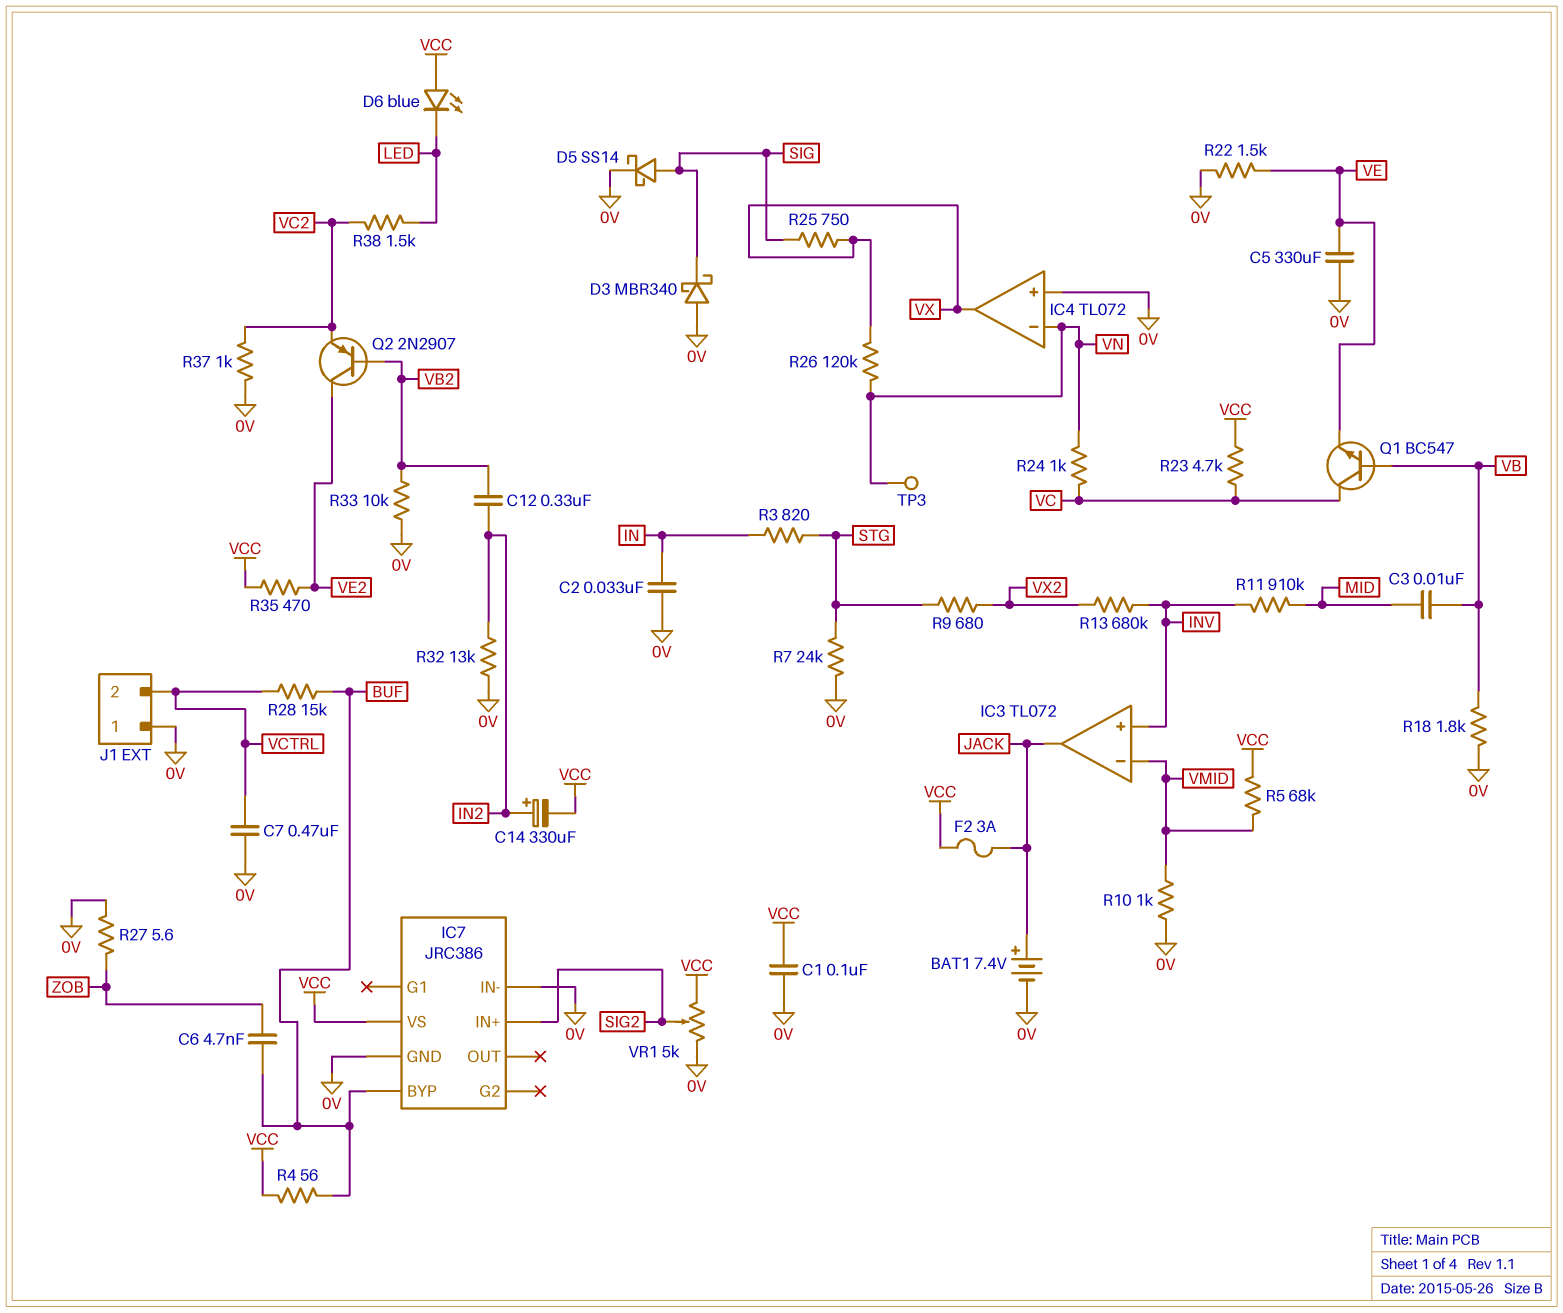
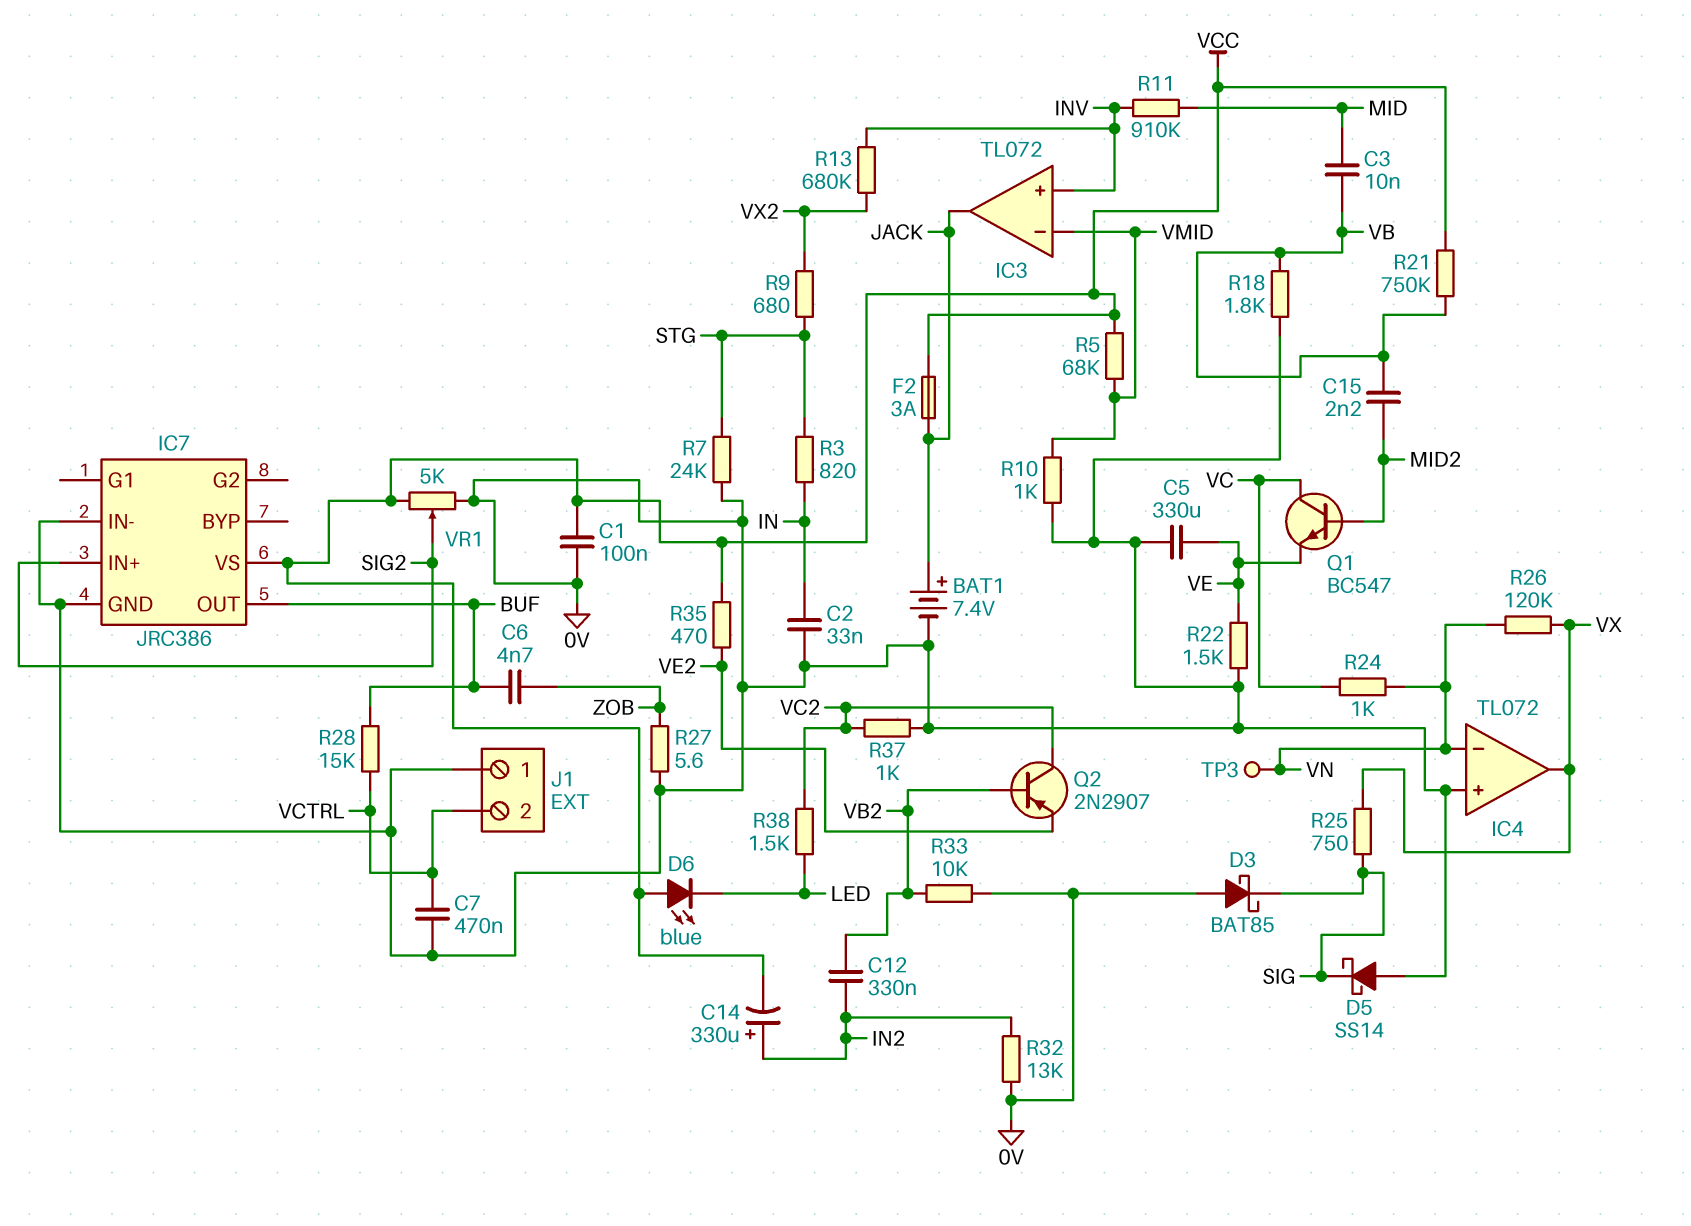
C15: none -> 2.2nF (MID2, VB)
D3: schottky MBR340 (A 0V, K SIG) -> schottky BAT85 (A 0V, K SIG)
D5: schottky SS14 (A SIG, K 0V) -> schottky SS14 (A 0V, K SIG)
IC7 pin BYP: BUF -> none
IC7 pin OUT: none -> BUF
Q1: NPN BC547 (B VB, C VC, E VE) -> NPN BC547 (B MID2, C VC, E VE)
Q2: PNP 2N2907 (B VB2, C VE2, E VC2) -> PNP 2N2907 (B VB2, C VC2, E VE2)
R4: 56 (BUF, VCC) -> none
R21: none -> 750k (VB, VCC)
R23: 4.7k (VC, VCC) -> none

